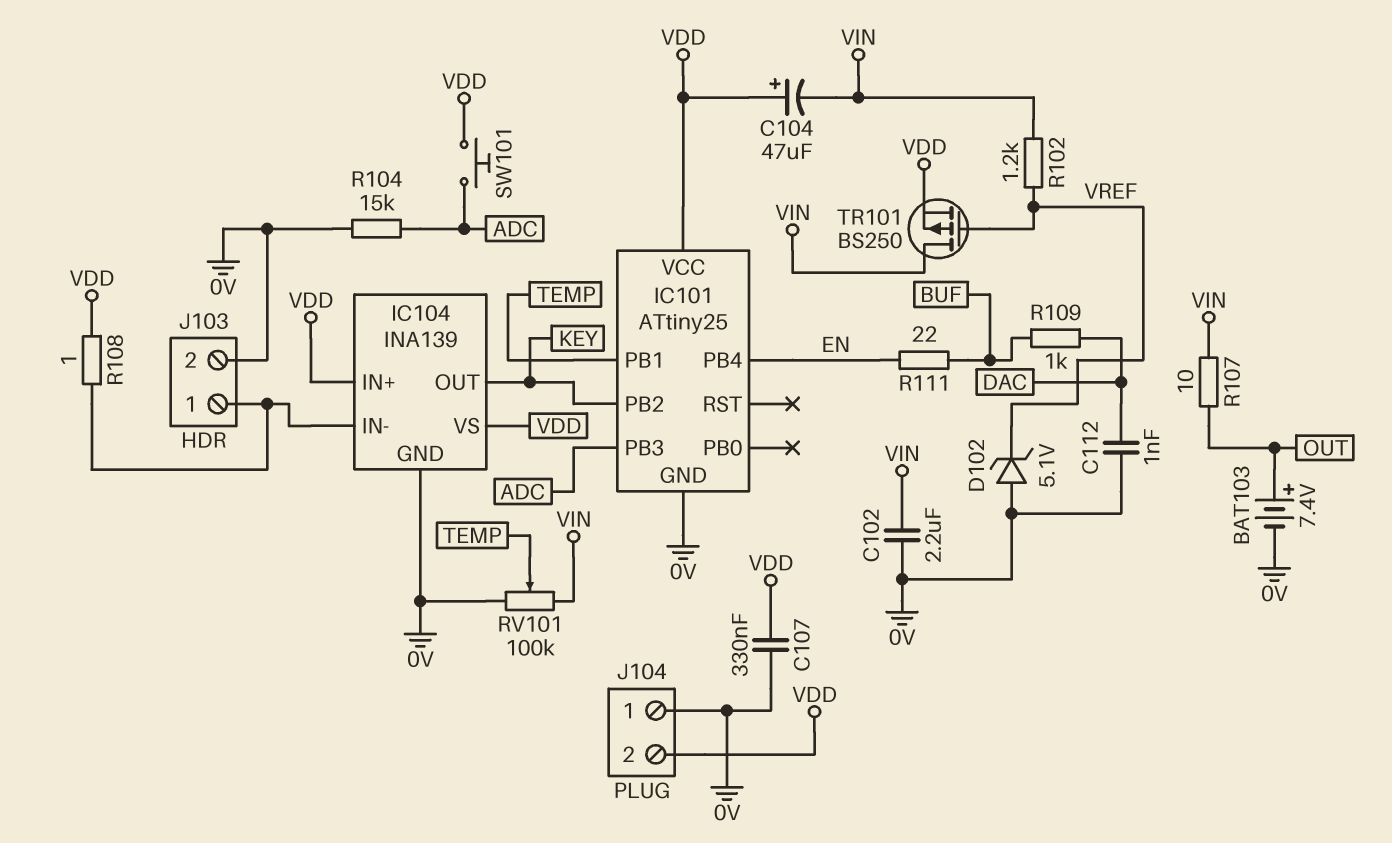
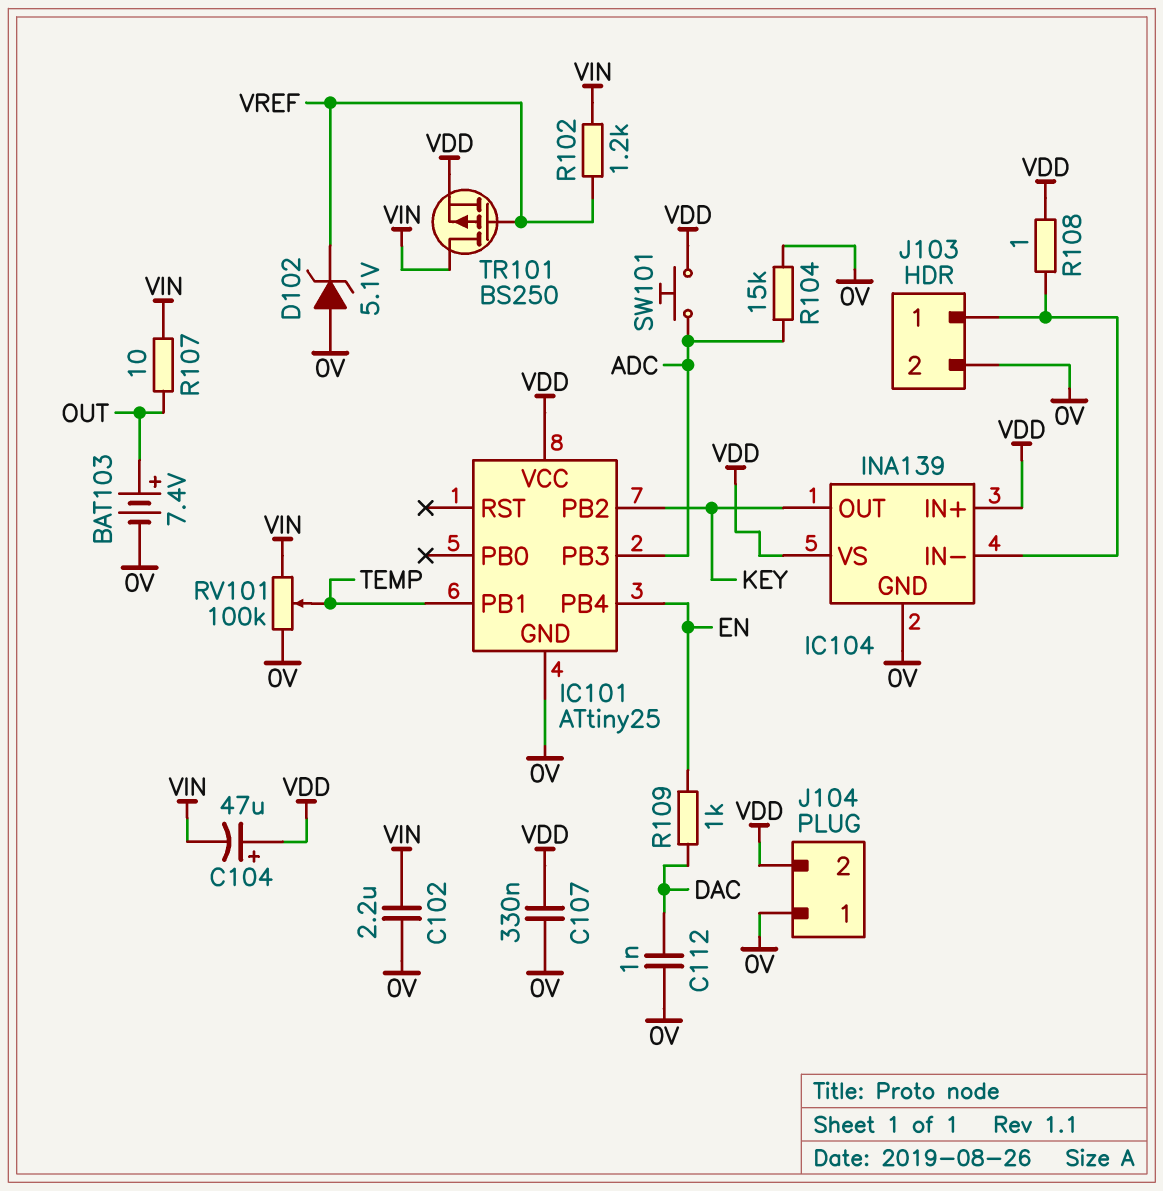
R109: 1k (BUF, DAC) -> 1k (DAC, EN)
R111: 22 (BUF, EN) -> none

